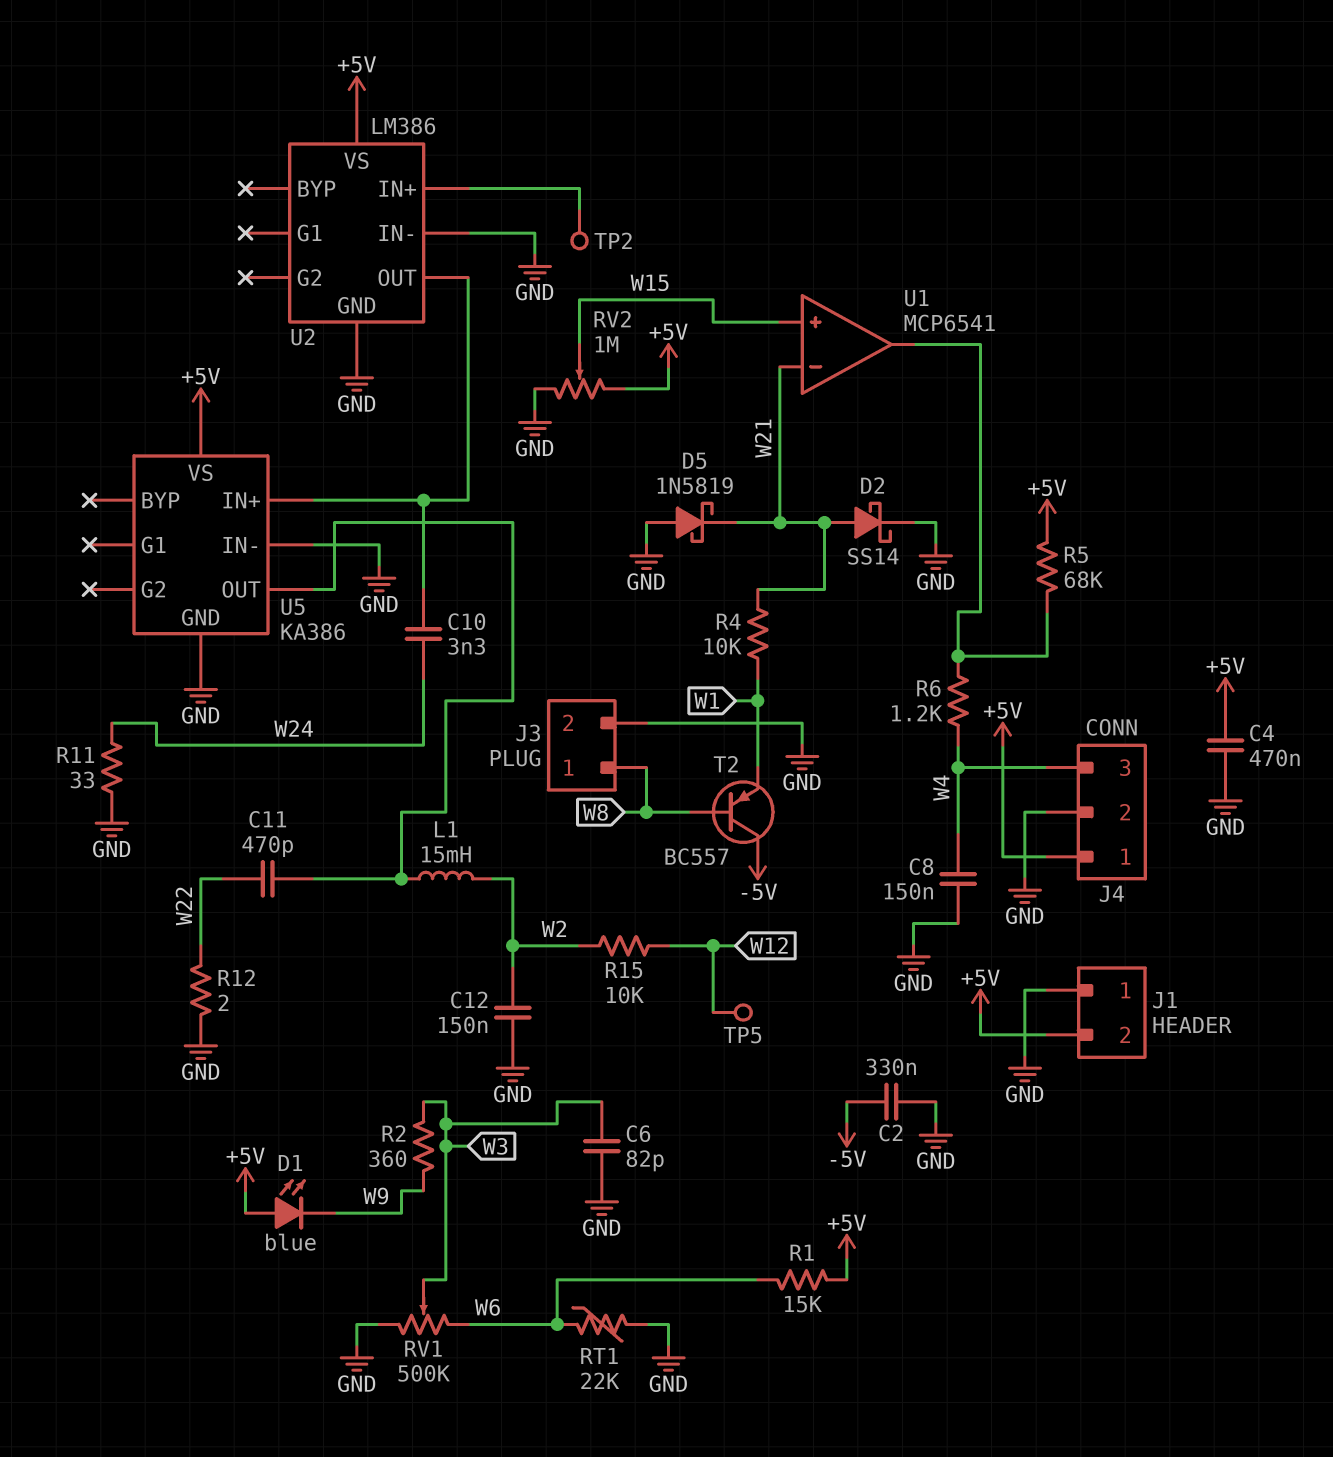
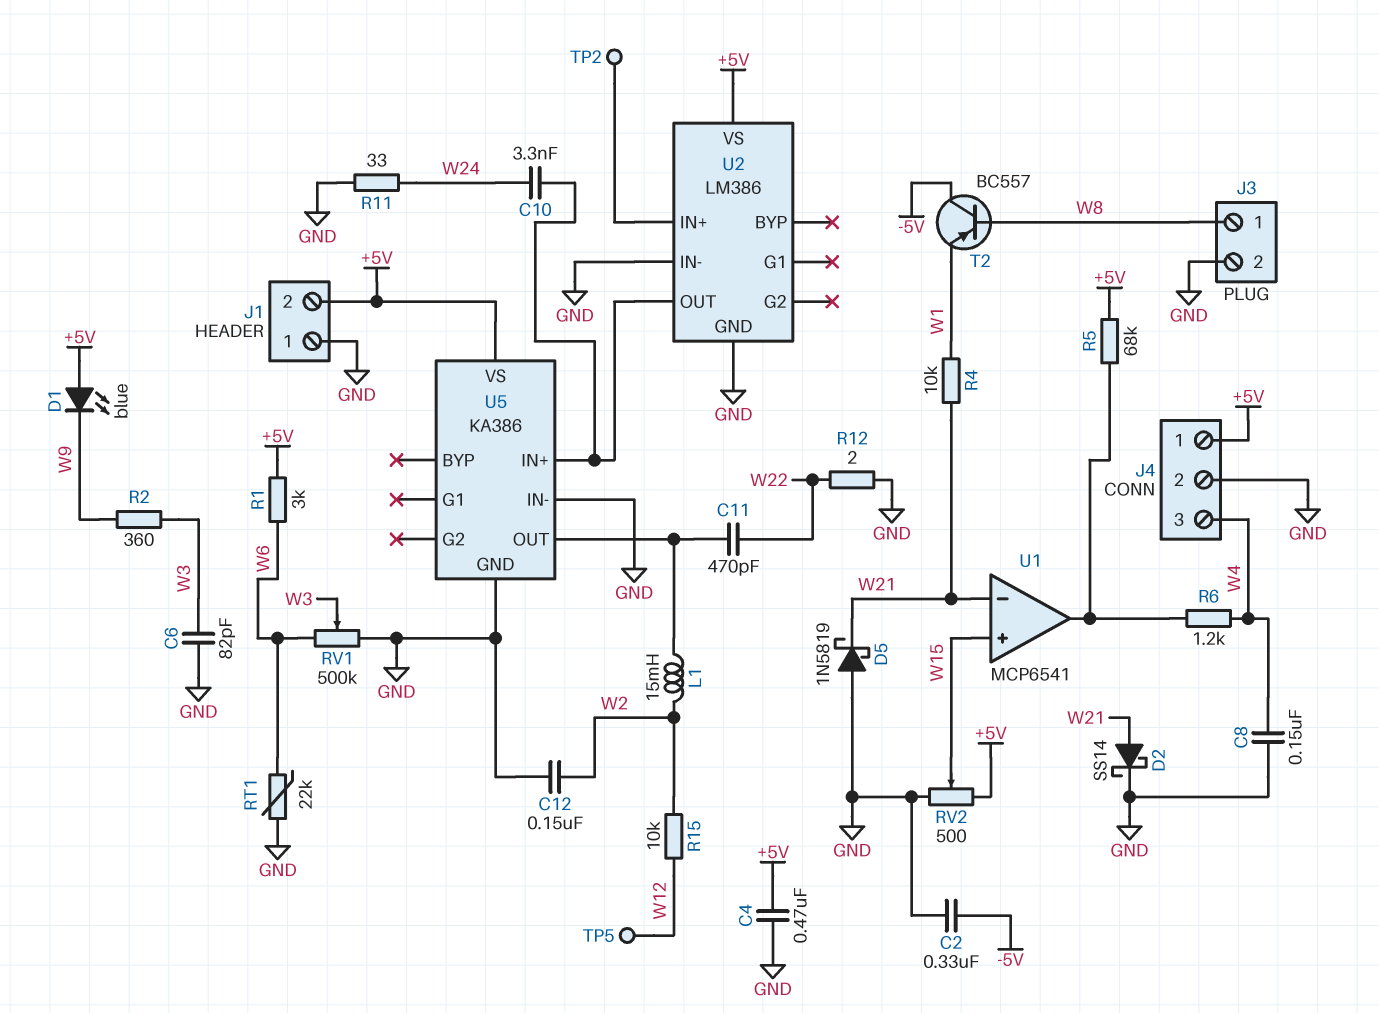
R1: 15k (+5V, W6) -> 3k (+5V, W6)
RV2: 1M (+5V, GND, wiper W15) -> 500 (+5V, GND, wiper W15)

